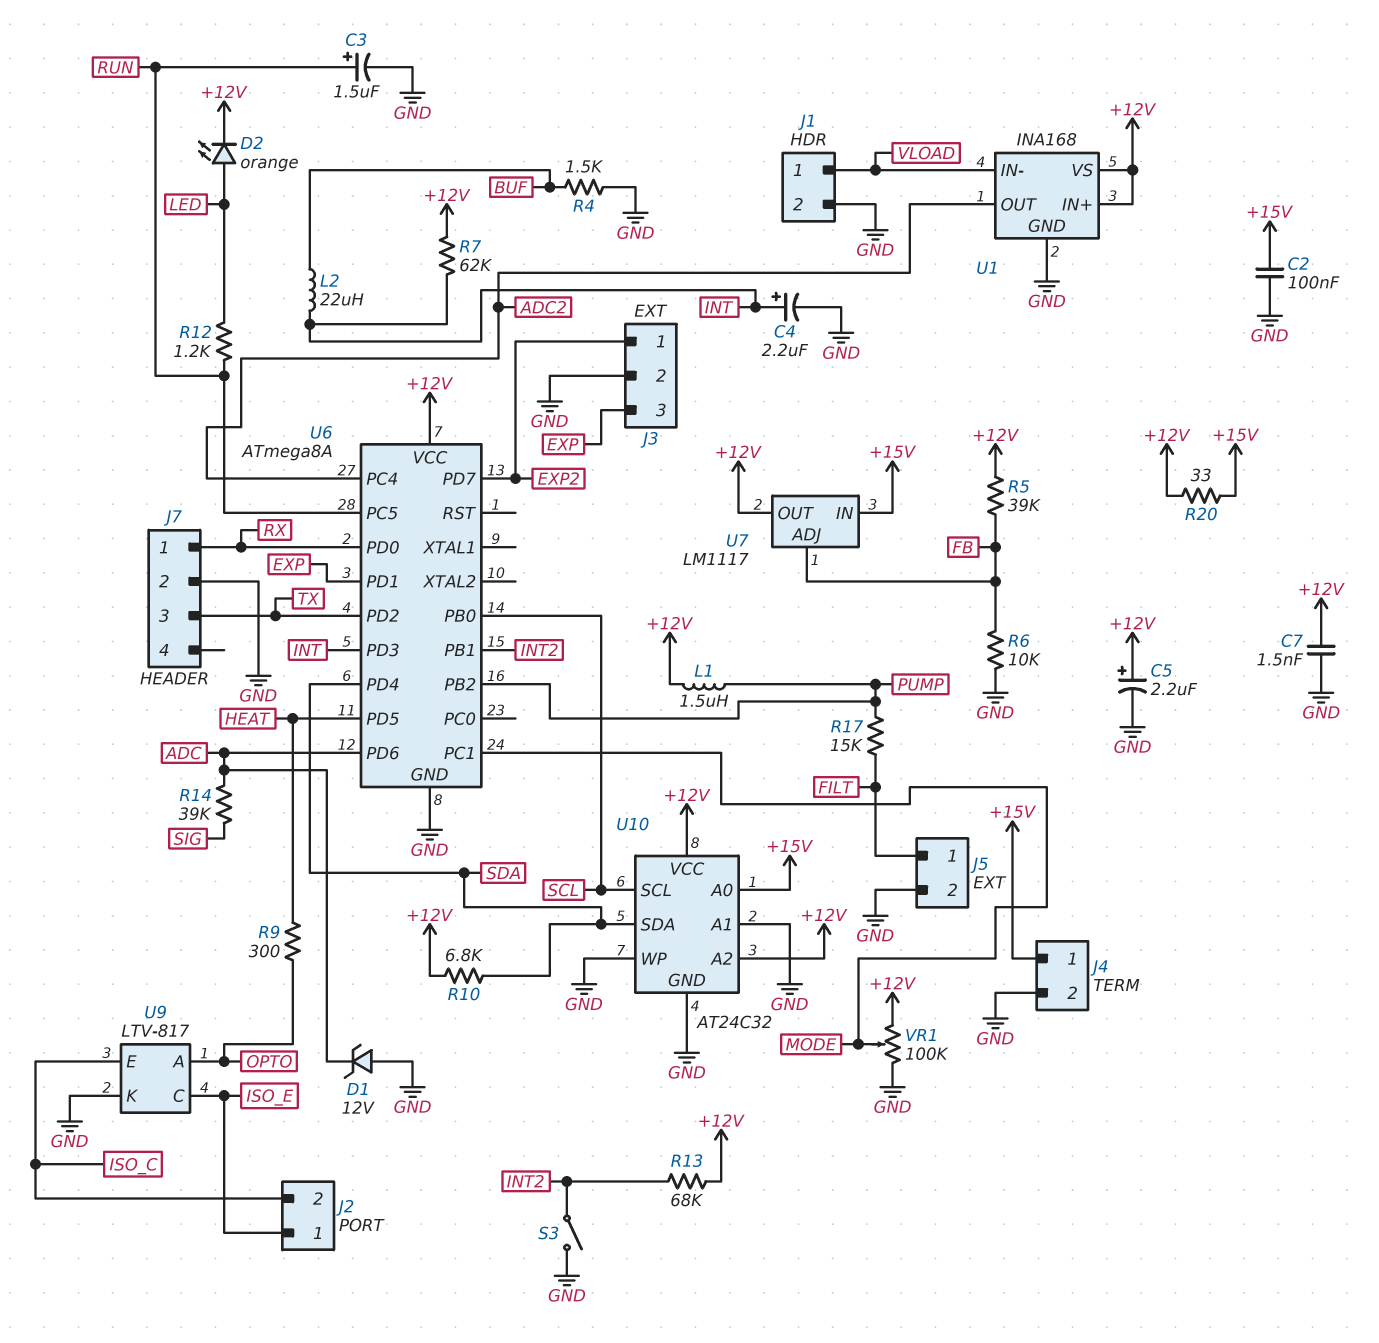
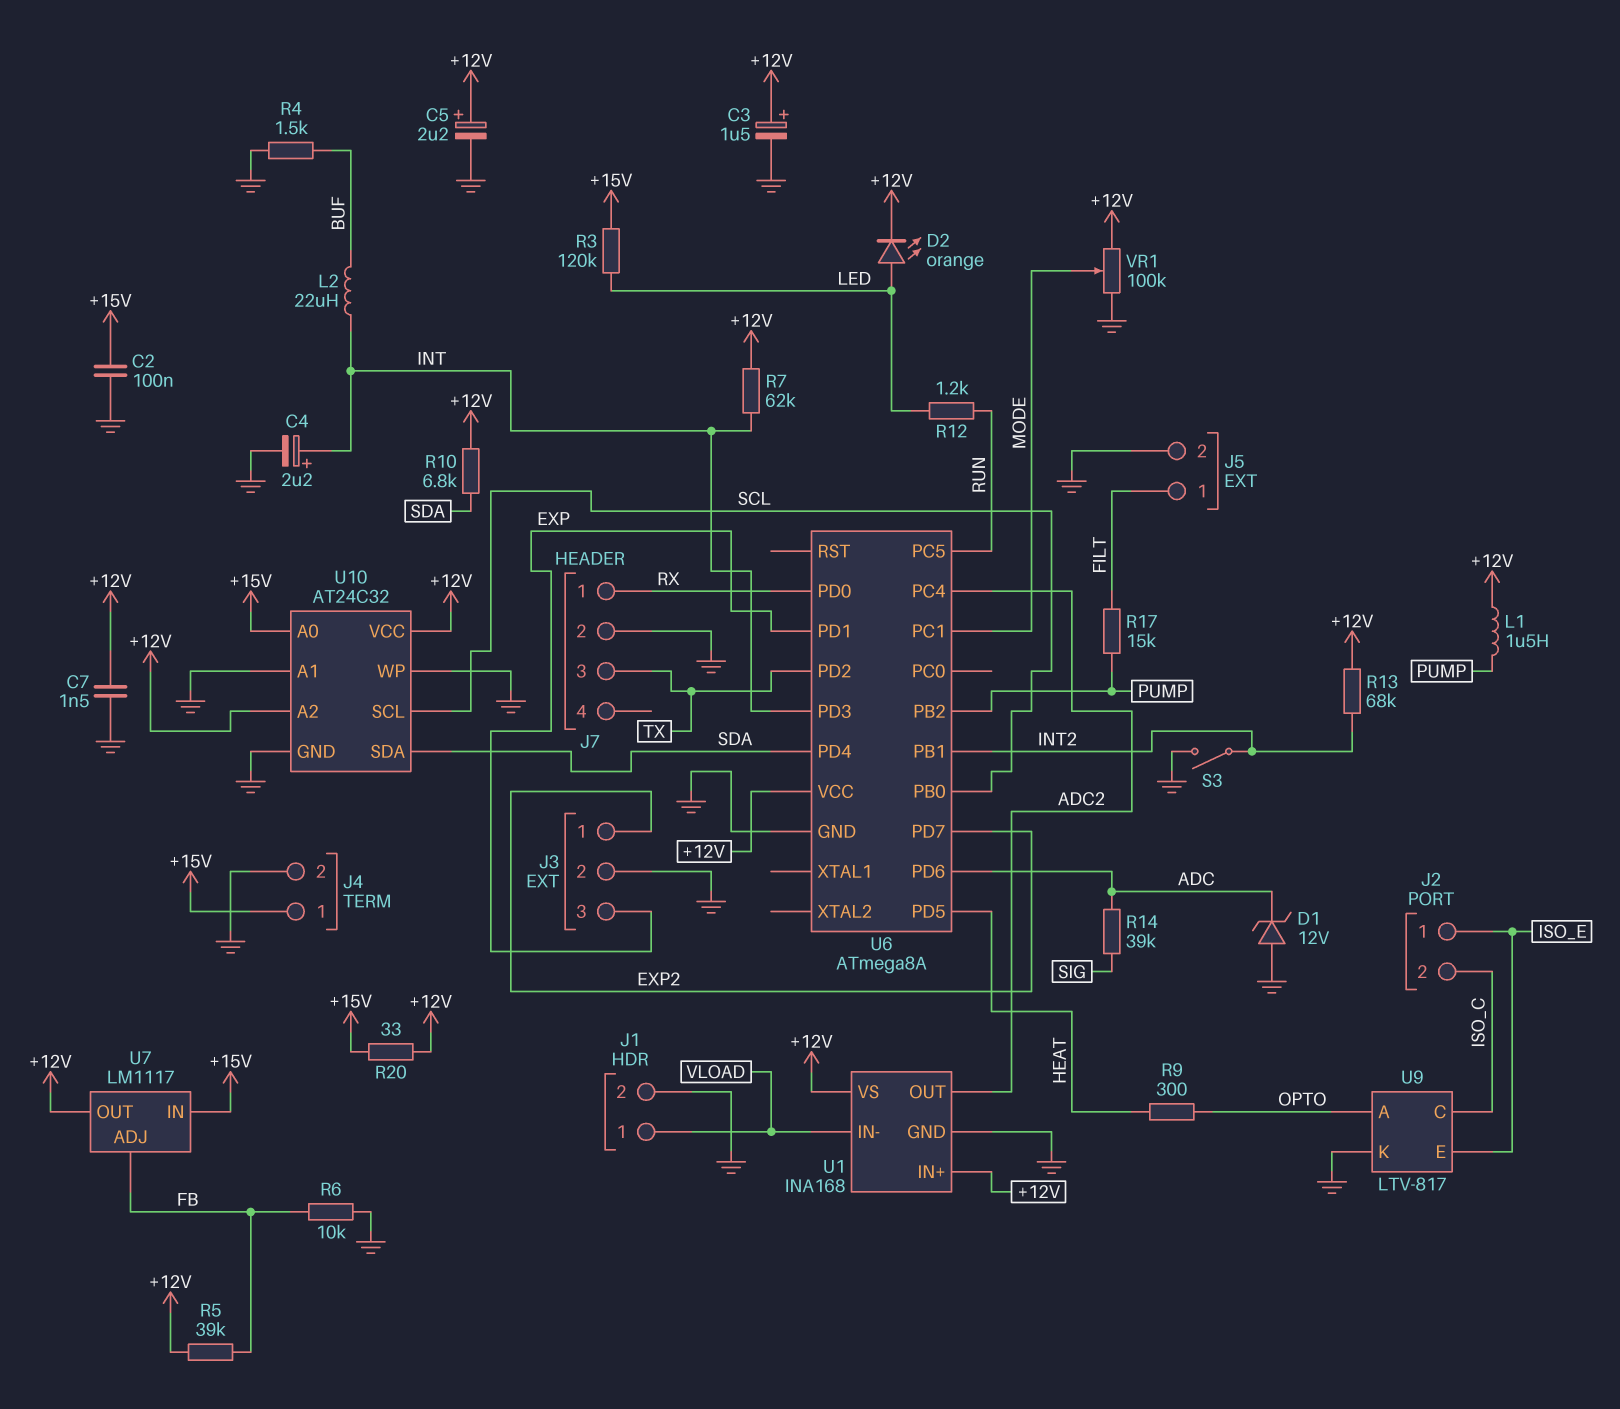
C3: 1.5uF (plus RUN, minus GND) -> 1.5uF (plus +12V, minus GND)
R3: none -> 120k (+15V, LED)
U9 pin C: ISO_E -> ISO_C
U9 pin E: ISO_C -> ISO_E

